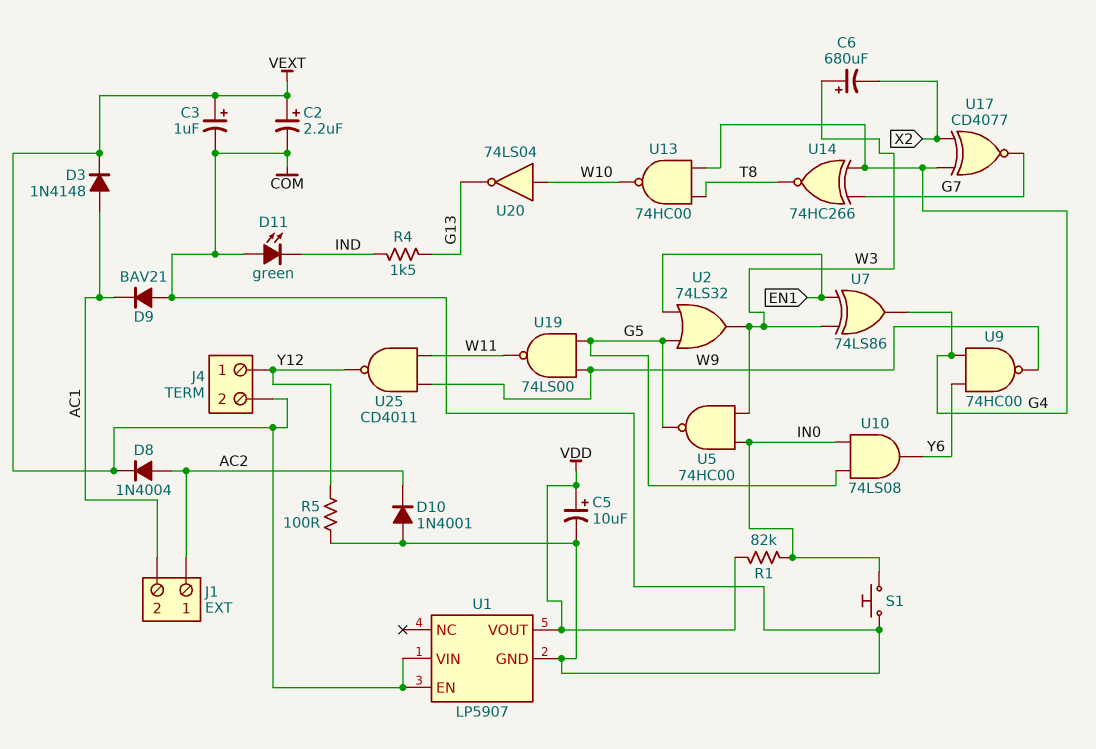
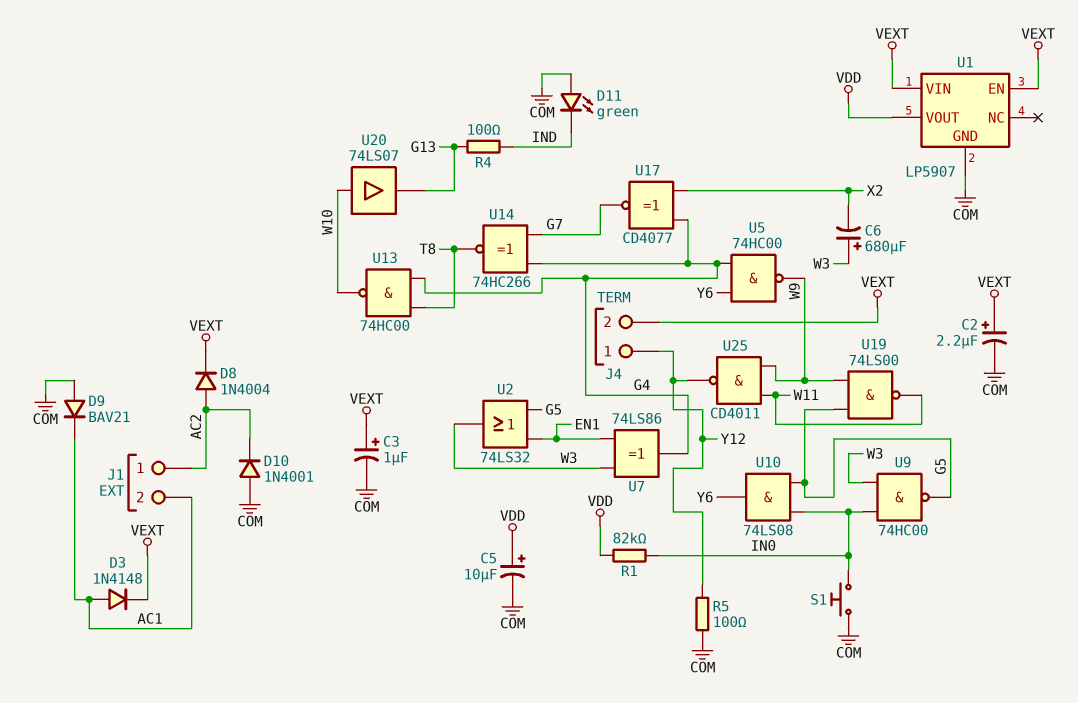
R4: 1.5k (G13, IND) -> 100 (G13, IND)
U5: NAND 74HC00 (in IN0, in W3, out G5) -> NAND 74HC00 (in G4, in Y6, out W9)
U9: NAND 74HC00 (in G4, in Y6, out W9) -> NAND 74HC00 (in IN0, in W3, out G5)
U20: NOT 74LS04 (in W10, out G13) -> buffer 74LS07 (in W10, out G13)

